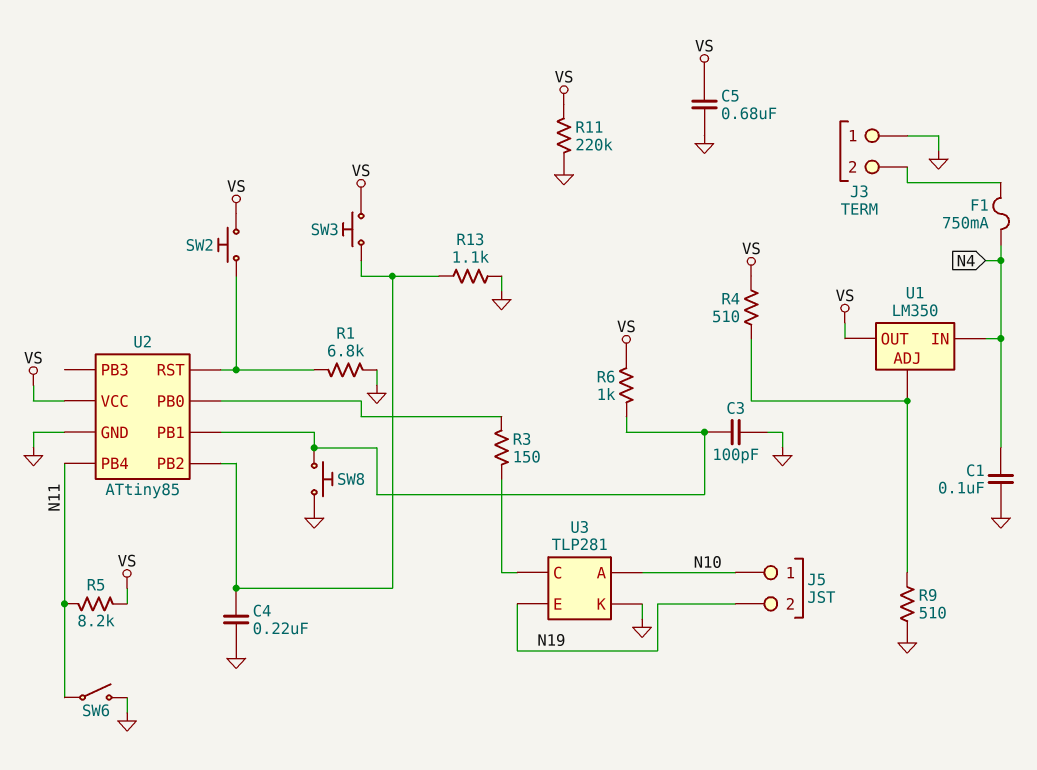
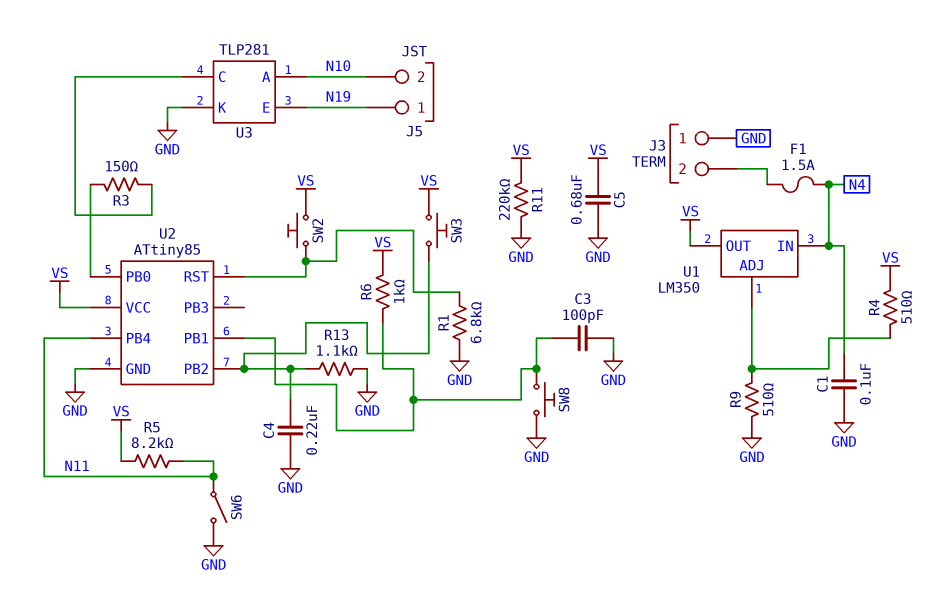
F1: 750mA (J3/2, N4) -> 1.5A (J3/2, N4)
J5 pin 1: N10 -> N19
J5 pin 2: N19 -> N10

